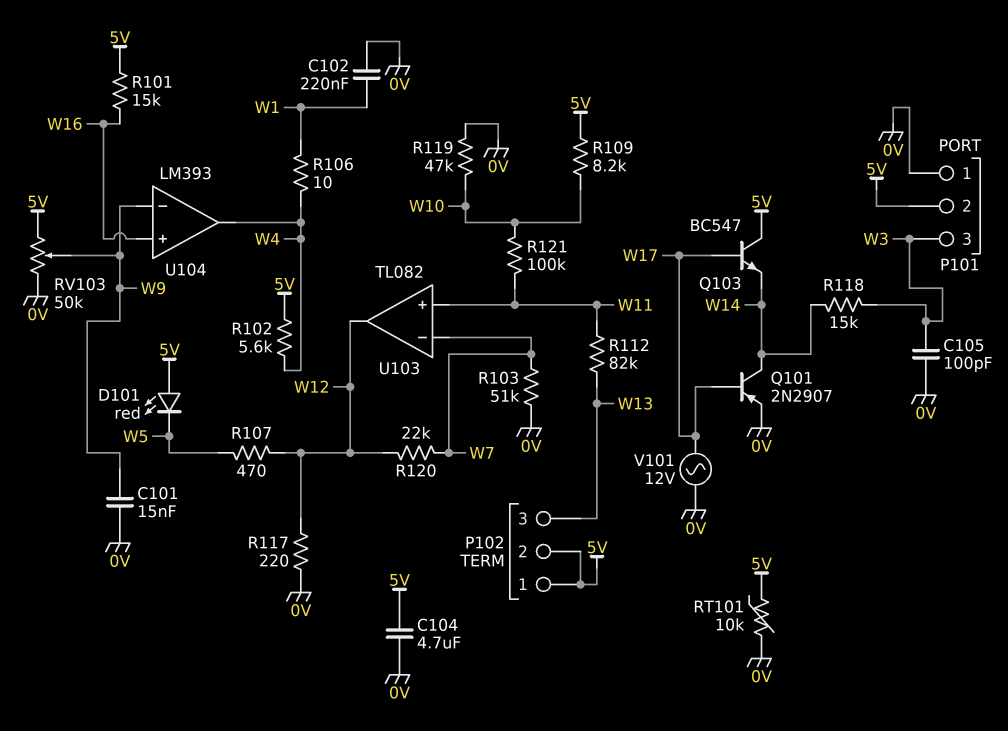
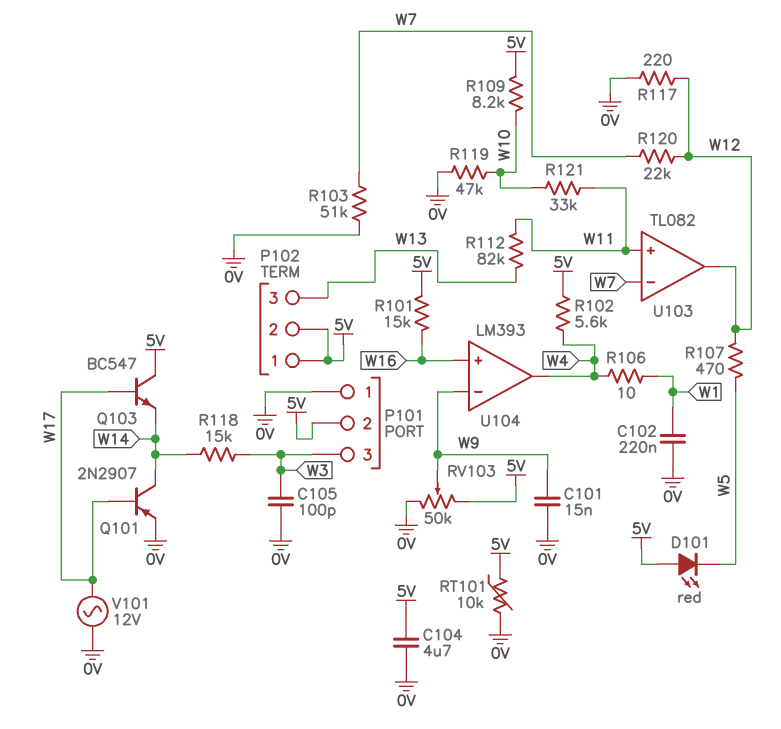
R121: 100k (W10, W11) -> 33k (W10, W11)

